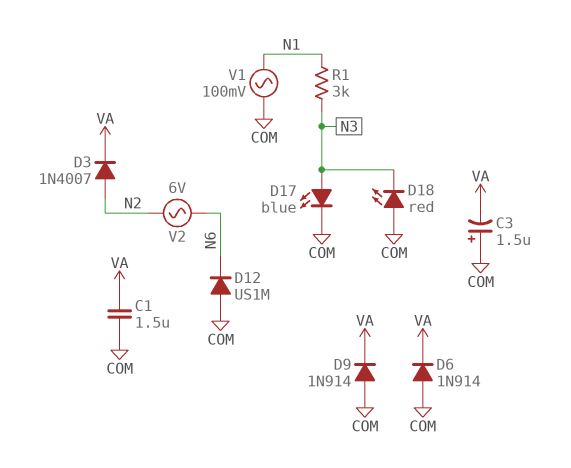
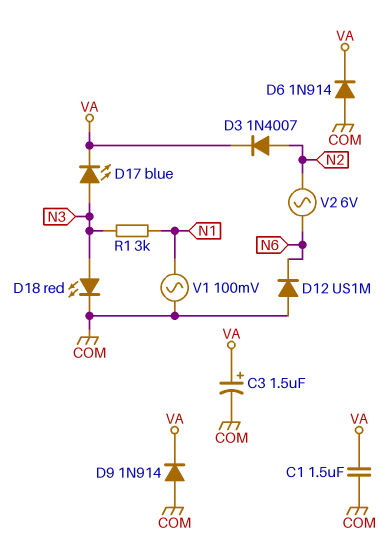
C3: 1.5uF (plus COM, minus VA) -> 1.5uF (plus VA, minus COM)
D17: LED blue (A N3, K COM) -> LED blue (A N3, K VA)
D18: LED red (A COM, K N3) -> LED red (A N3, K COM)

